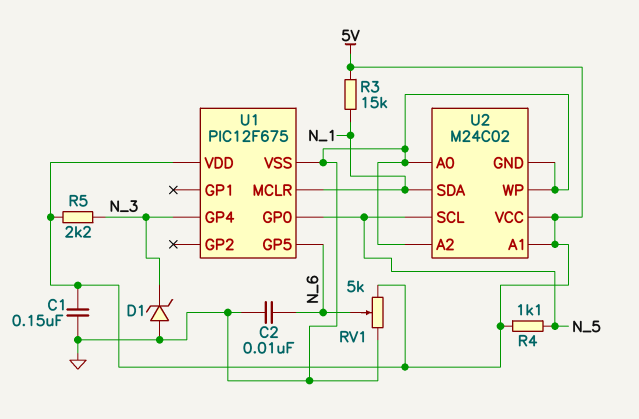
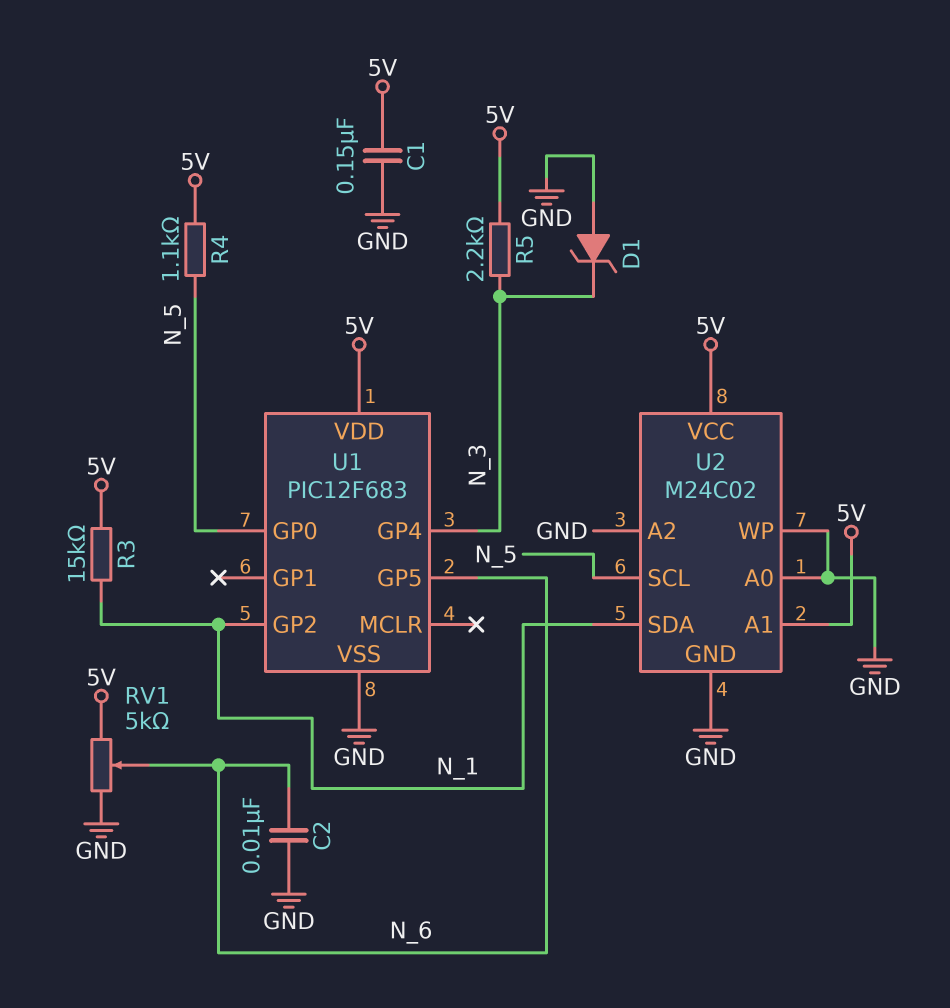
U1: PIC12F675 -> PIC12F683
U1 pin GP2: none -> N_1
U1 pin MCLR: N_1 -> none

